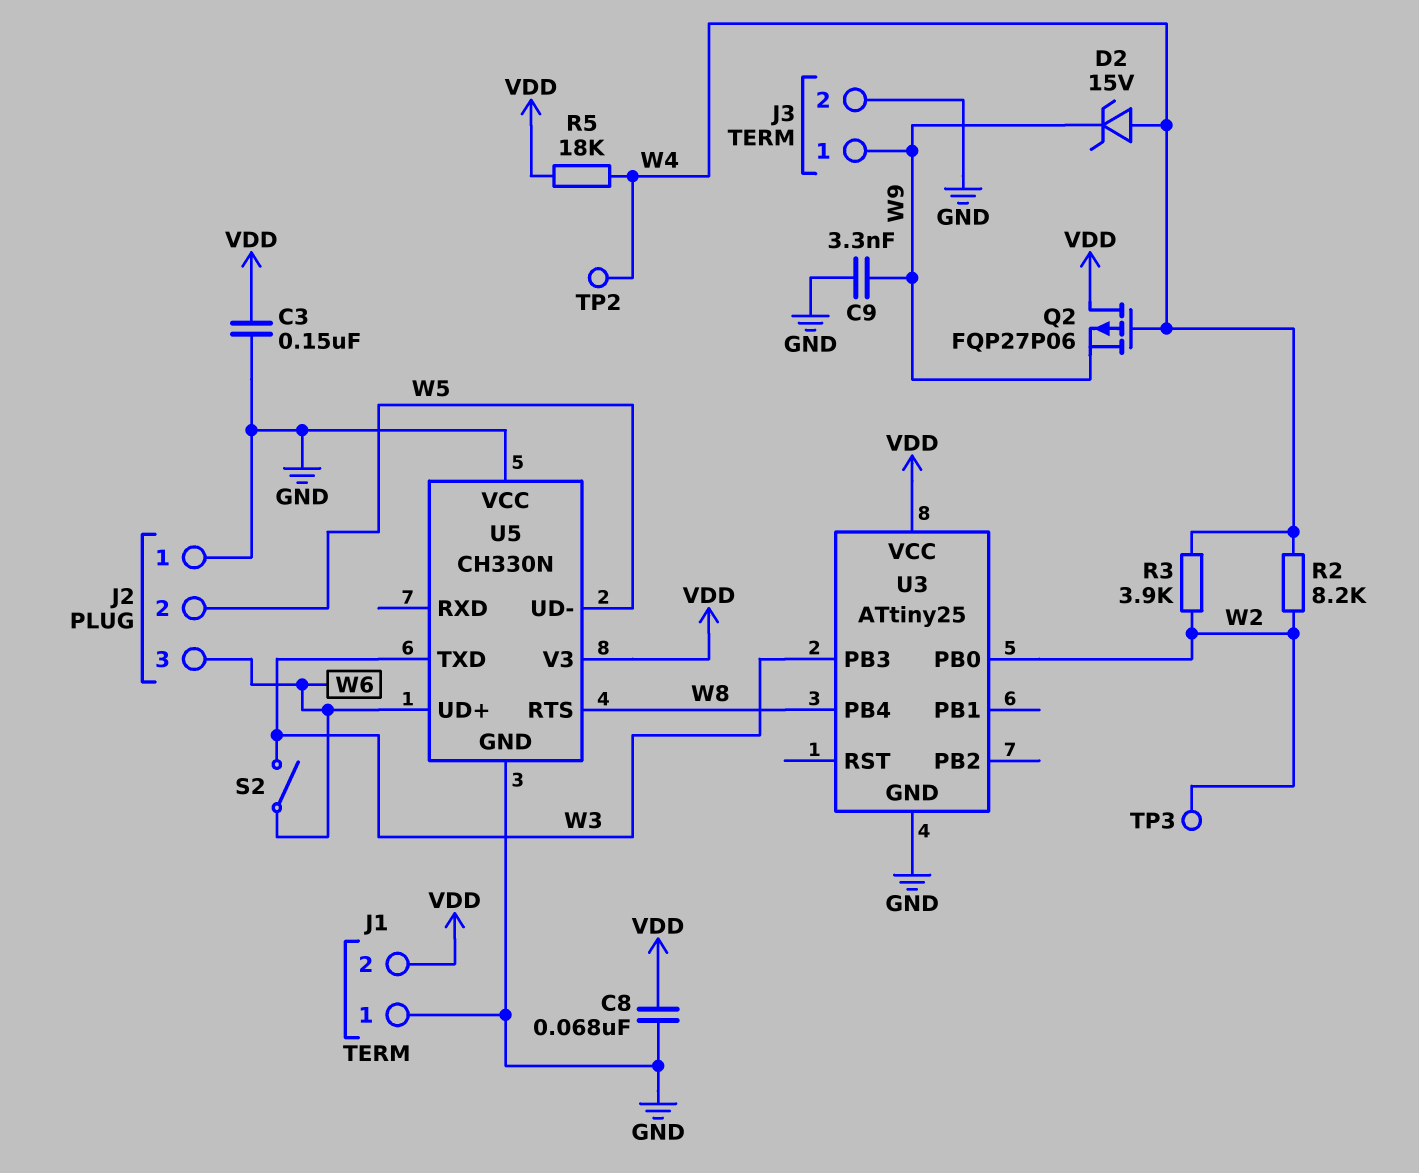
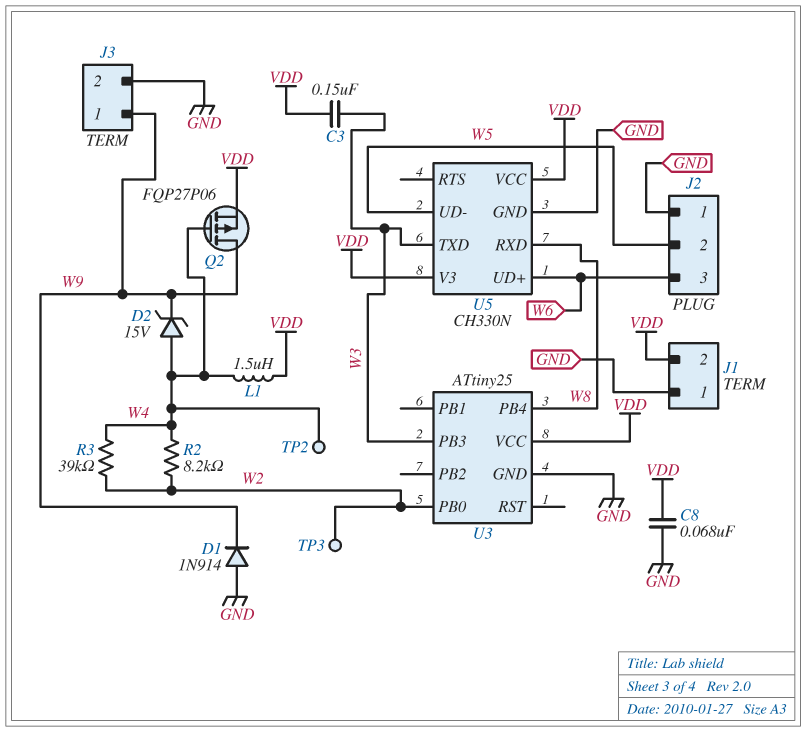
C3: 150nF (GND, VDD) -> 150nF (VDD, W3)
C9: 3.3nF (GND, W9) -> none
D1: none -> diode 1N914 (A GND, K W9)
L1: none -> 1.5uH (VDD, W4)
Q2: PMOS FQP27P06 (G W4, D VDD, S W9) -> PMOS FQP27P06 (G W4, D W9, S VDD)
R3: 3.9k (W2, W4) -> 39k (W2, W4)
R5: 18k (VDD, W4) -> none
S2: switch (W3, W6) -> none
U5 pin RTS: W8 -> none
U5 pin RXD: none -> W8
U5 pin VCC: GND -> VDD

